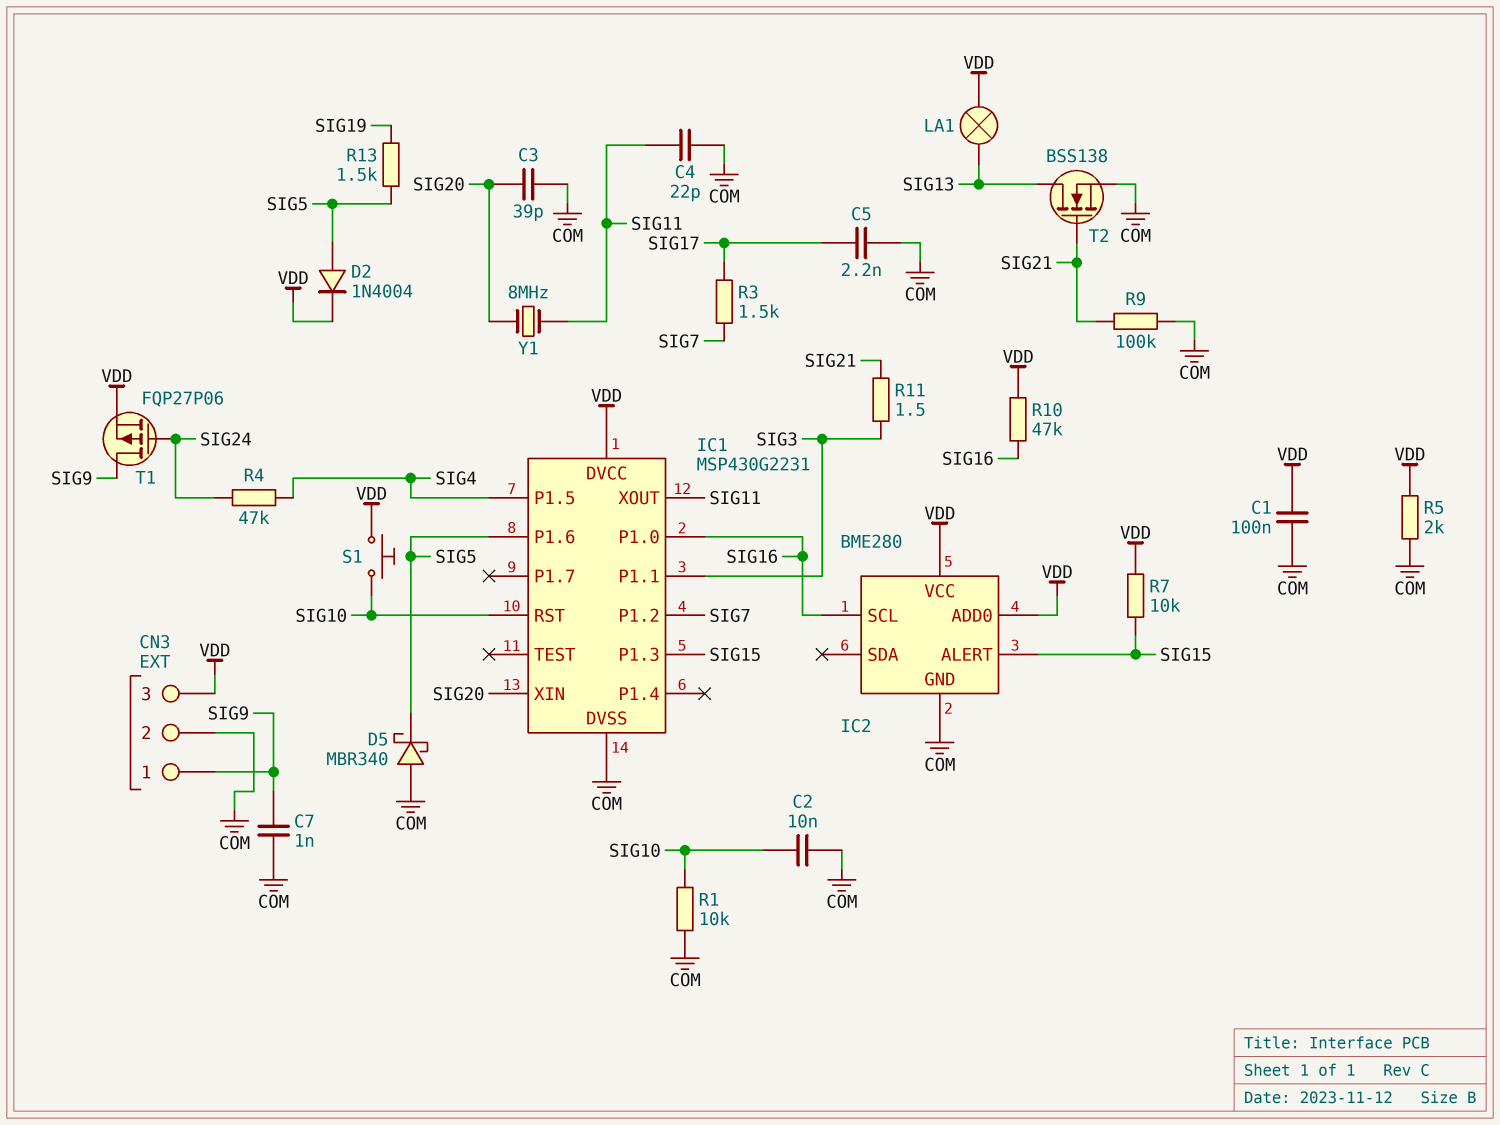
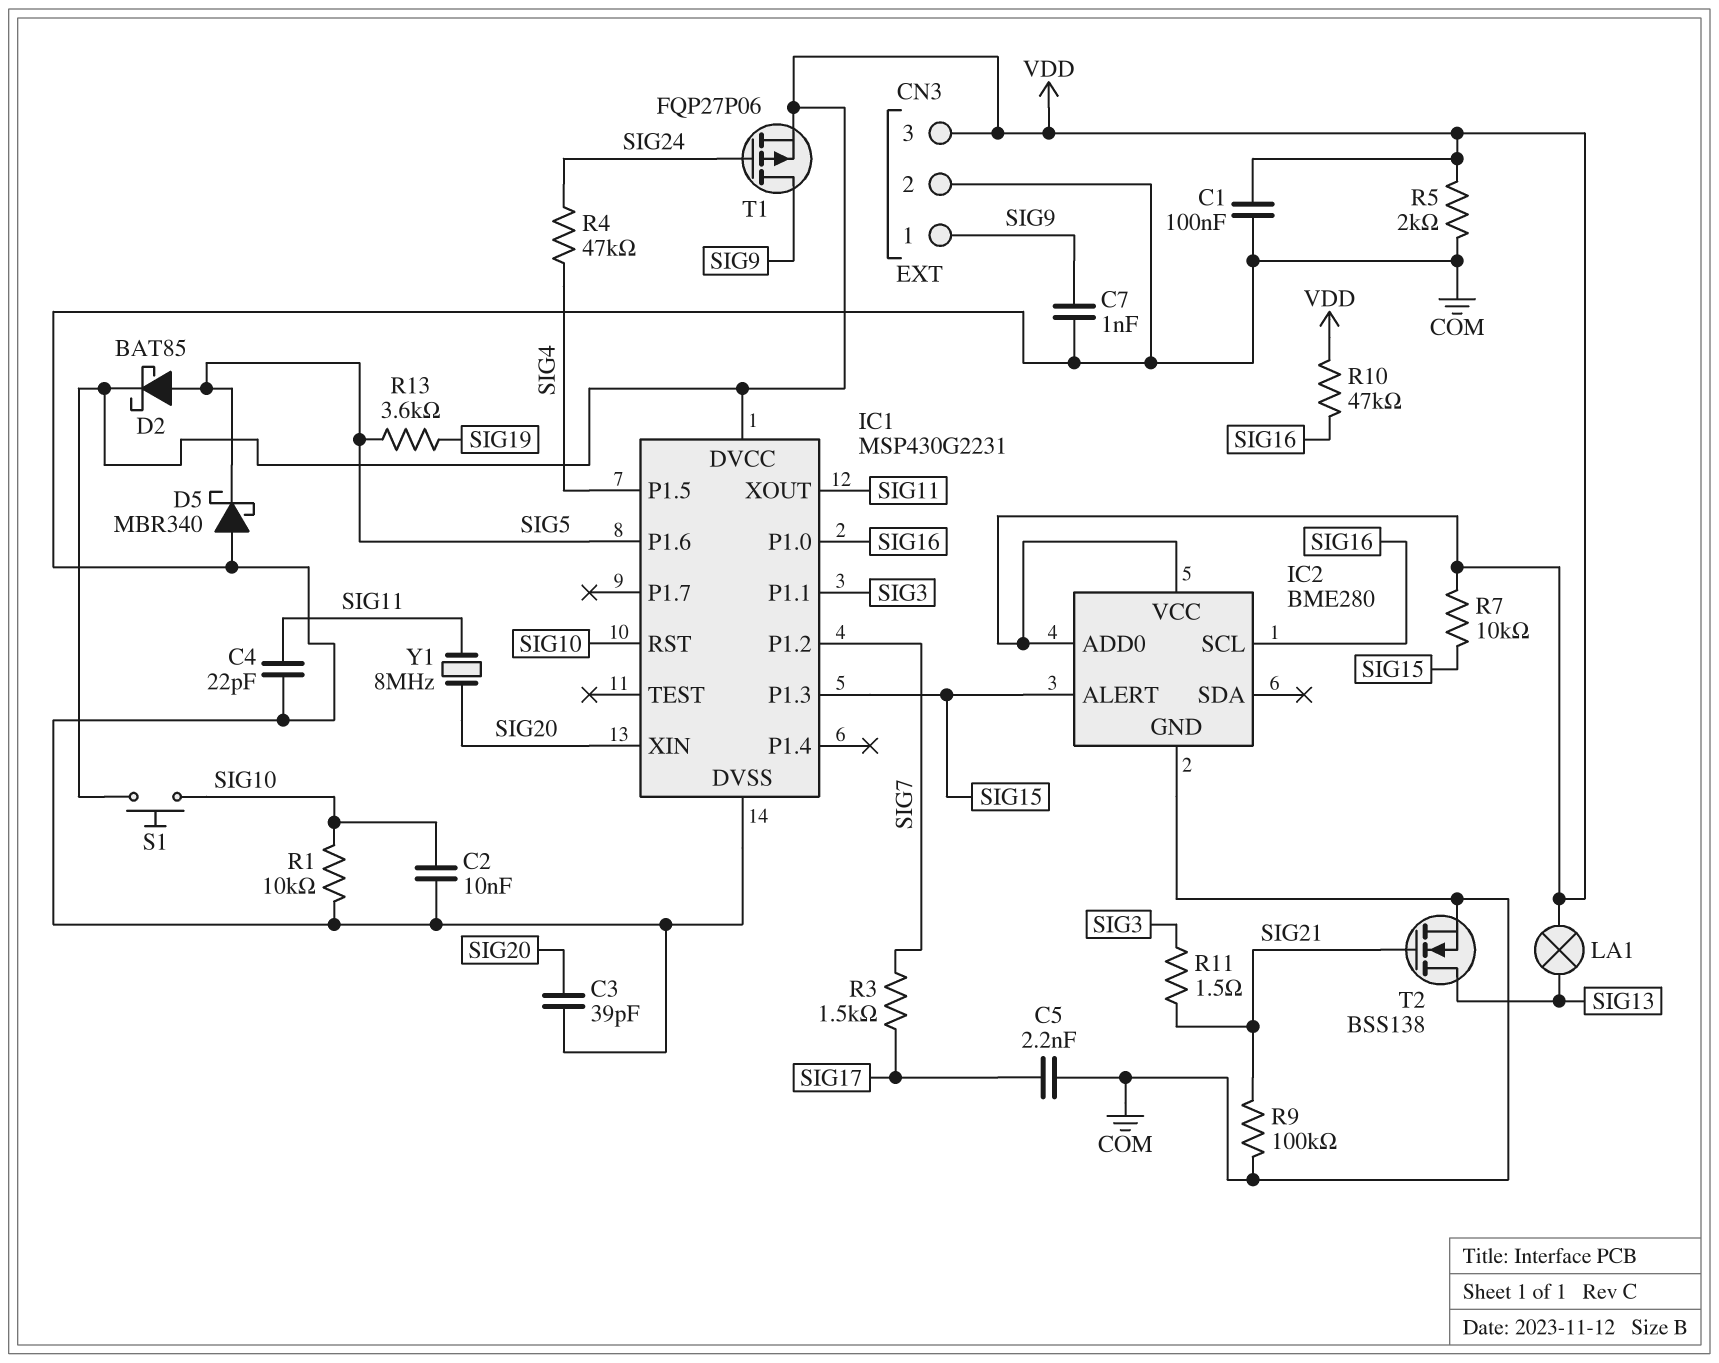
D2: diode 1N4004 (A SIG5, K VDD) -> schottky BAT85 (A SIG5, K VDD)
R13: 1.5k (SIG5, SIG19) -> 3.6k (SIG5, SIG19)

